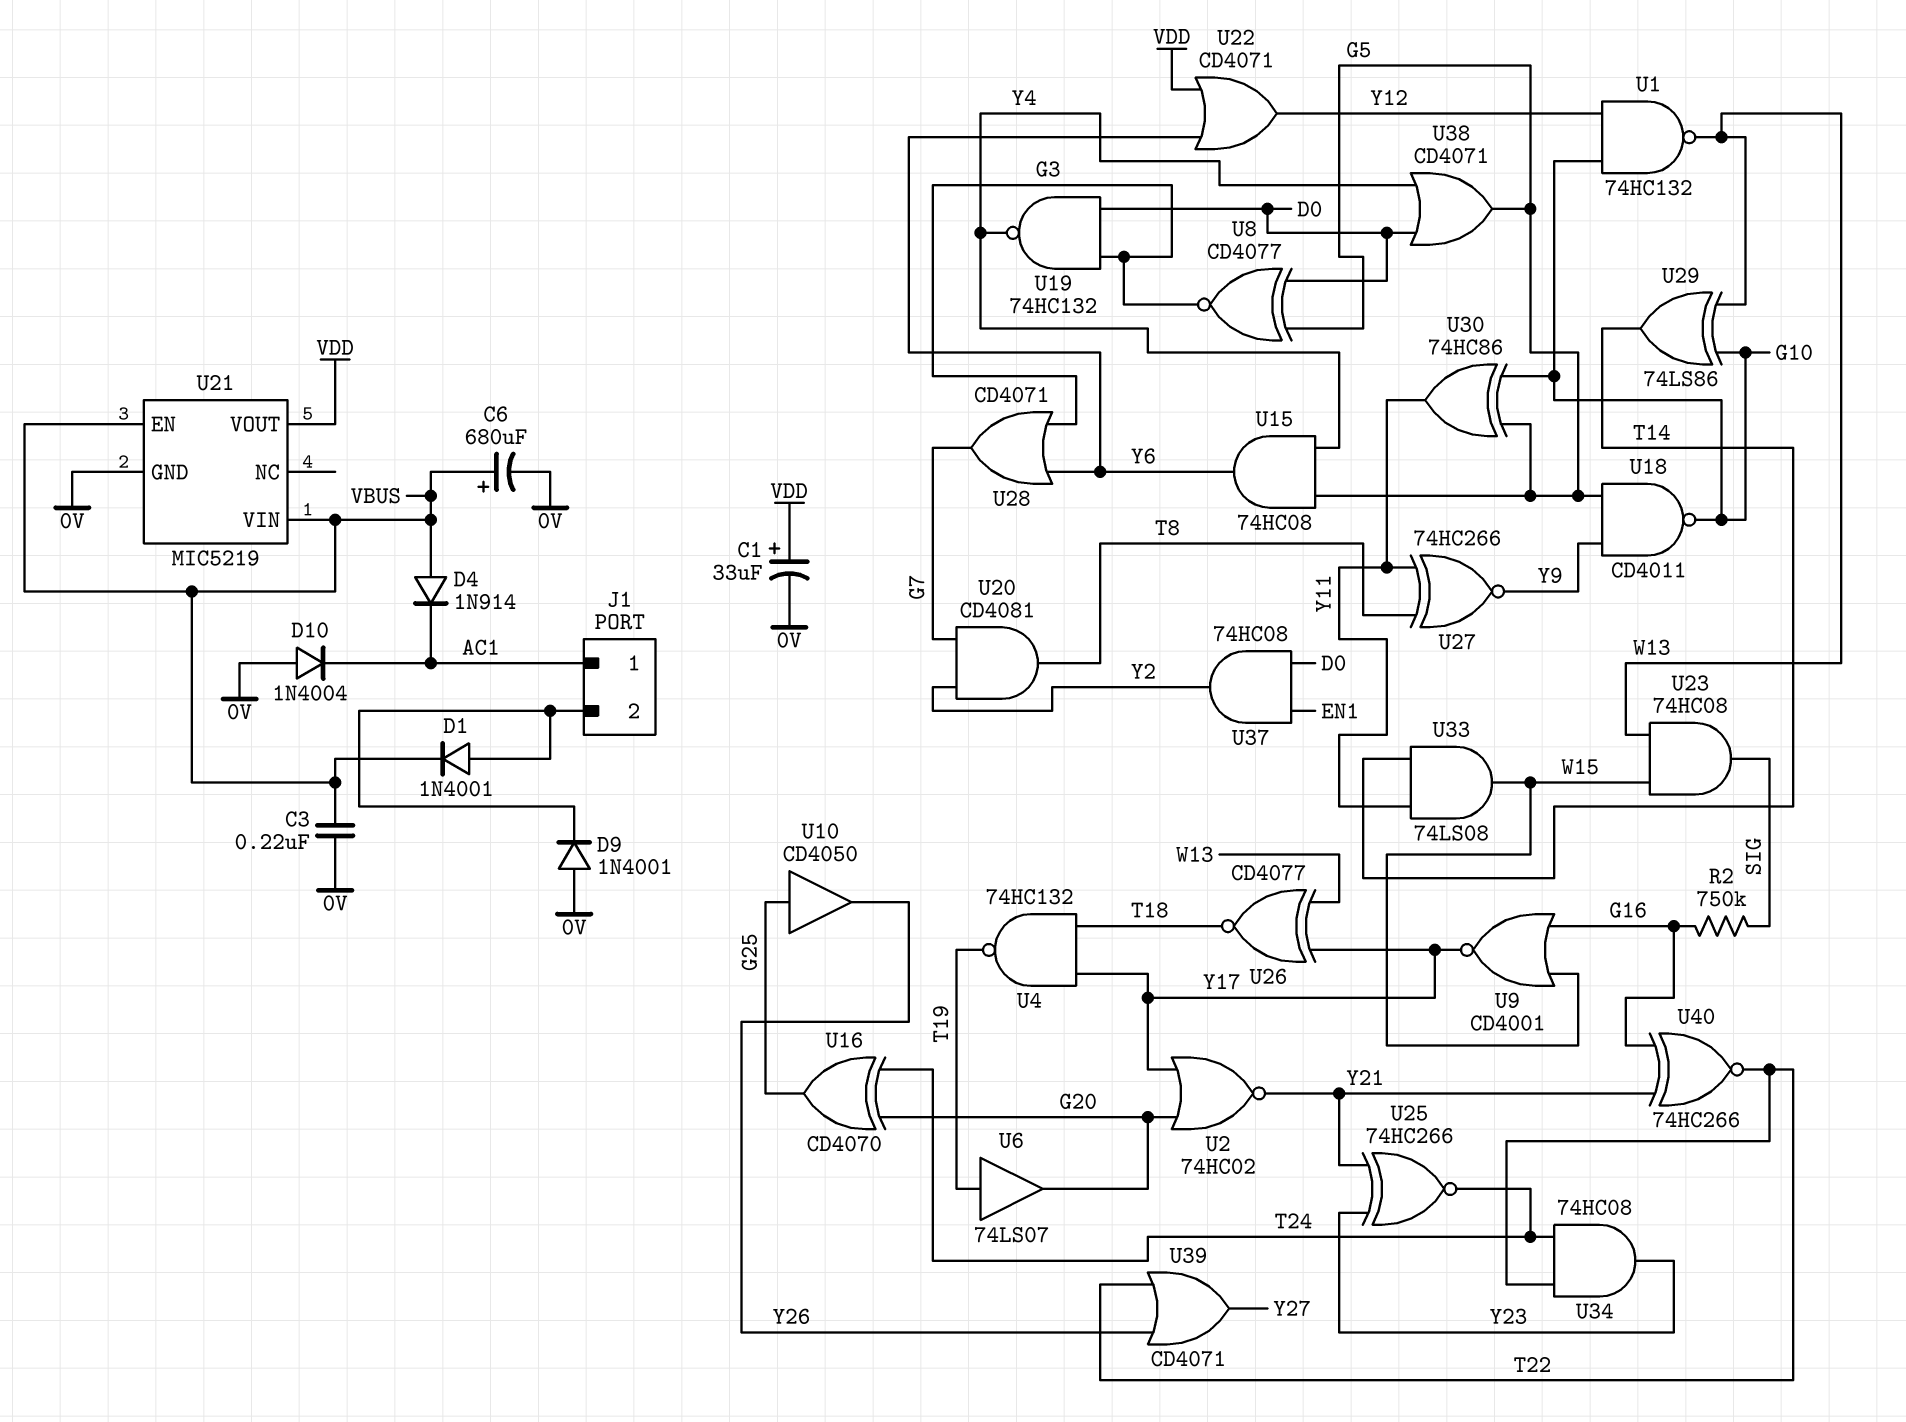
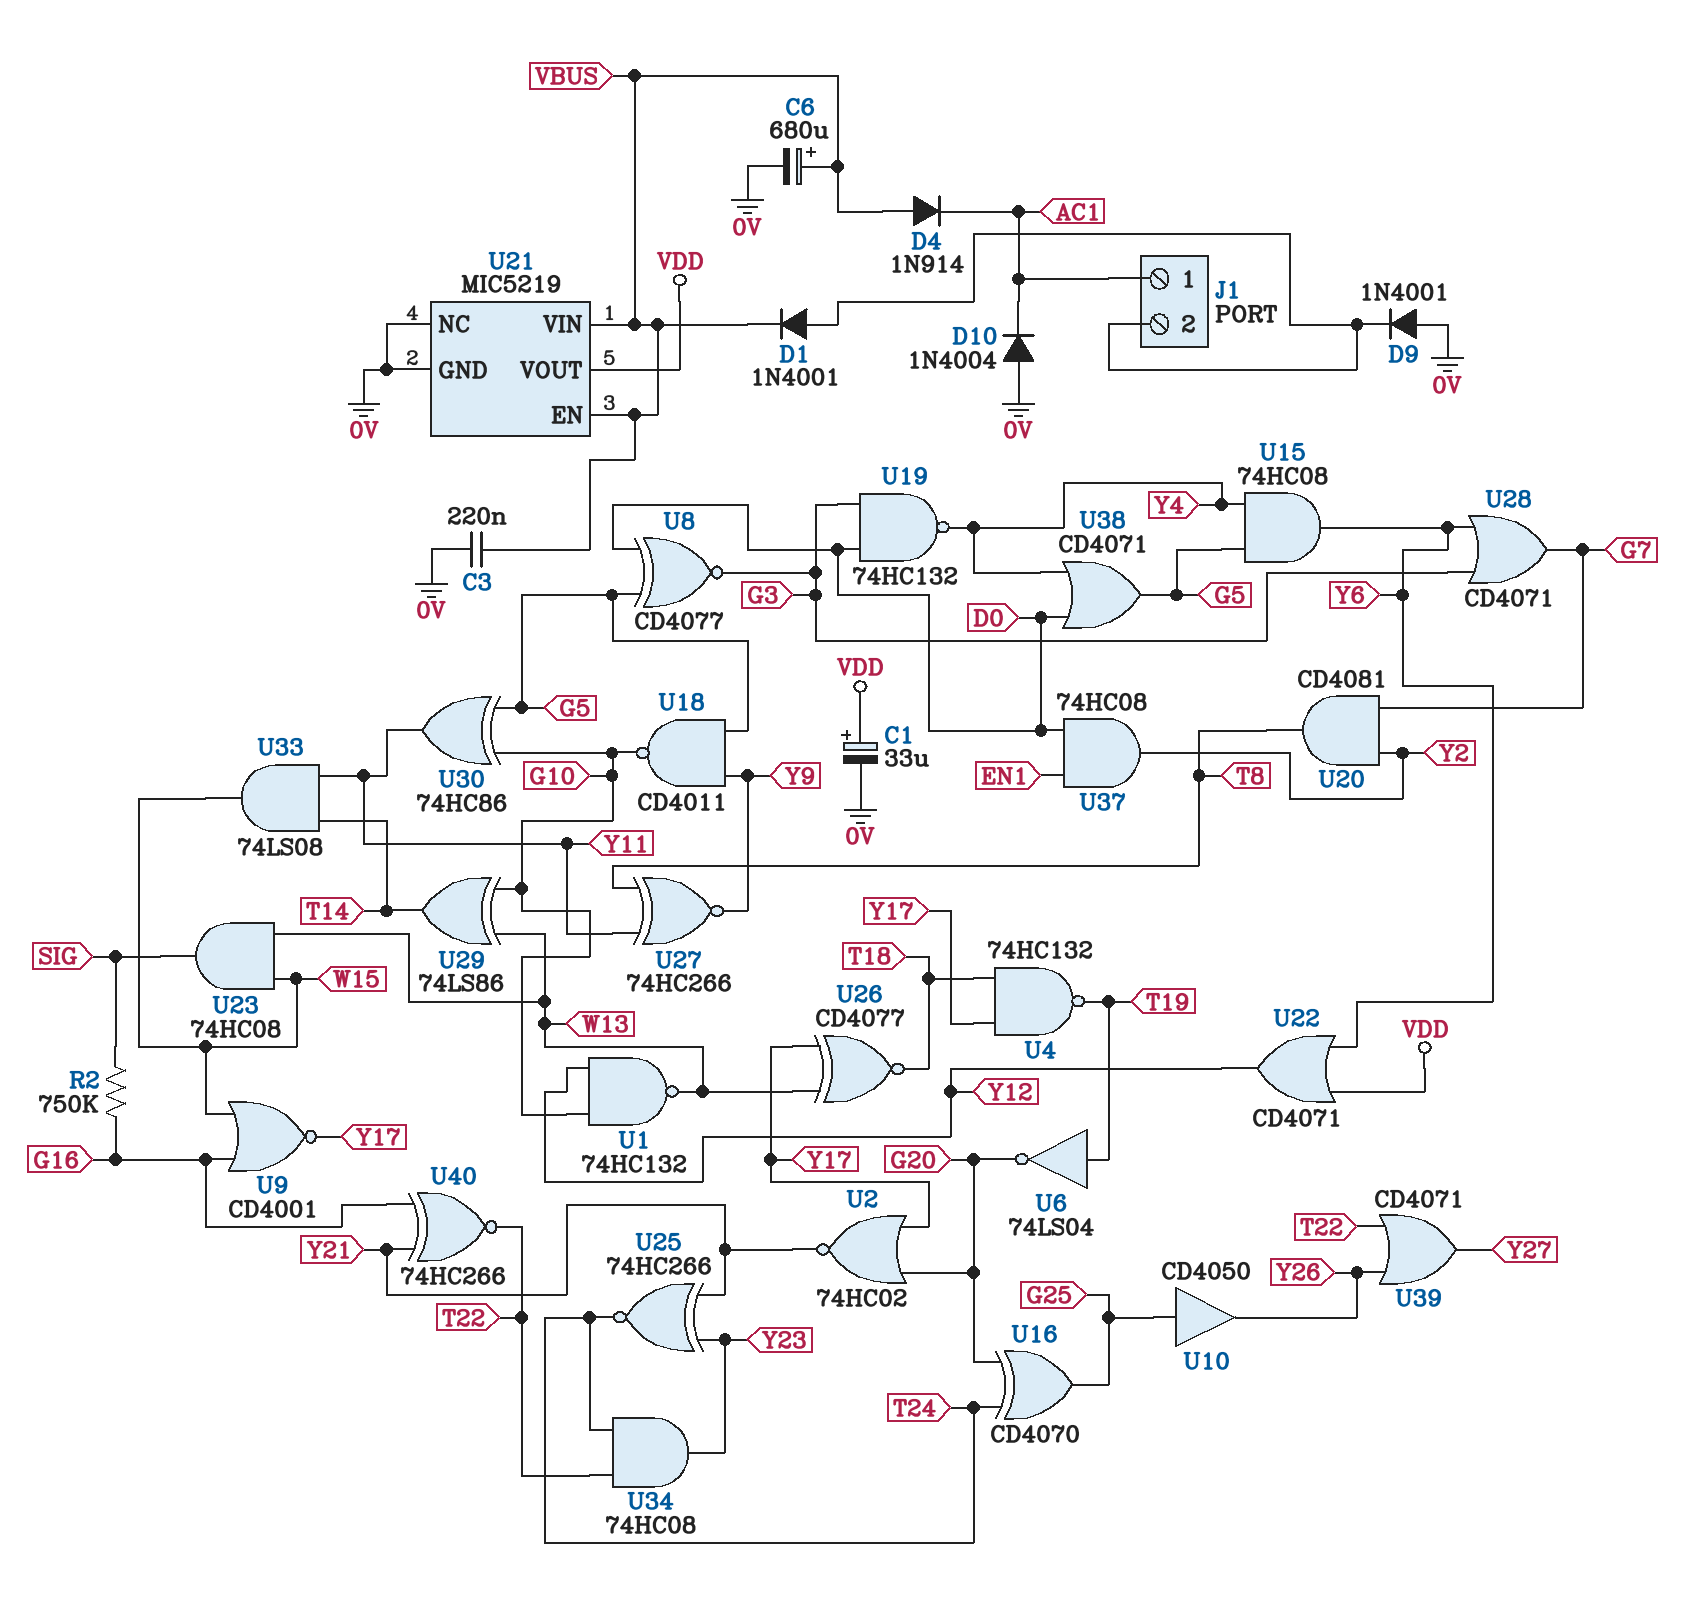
U6: buffer 74LS07 (in T19, out G20) -> NOT 74LS04 (in T19, out G20)
U21 pin NC: none -> 0V

